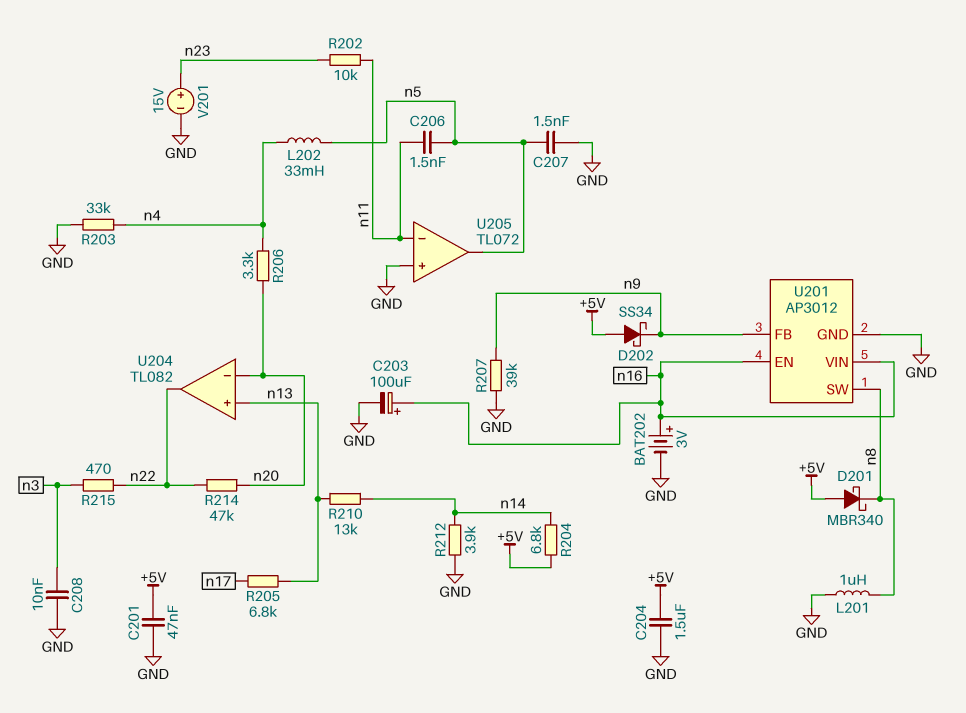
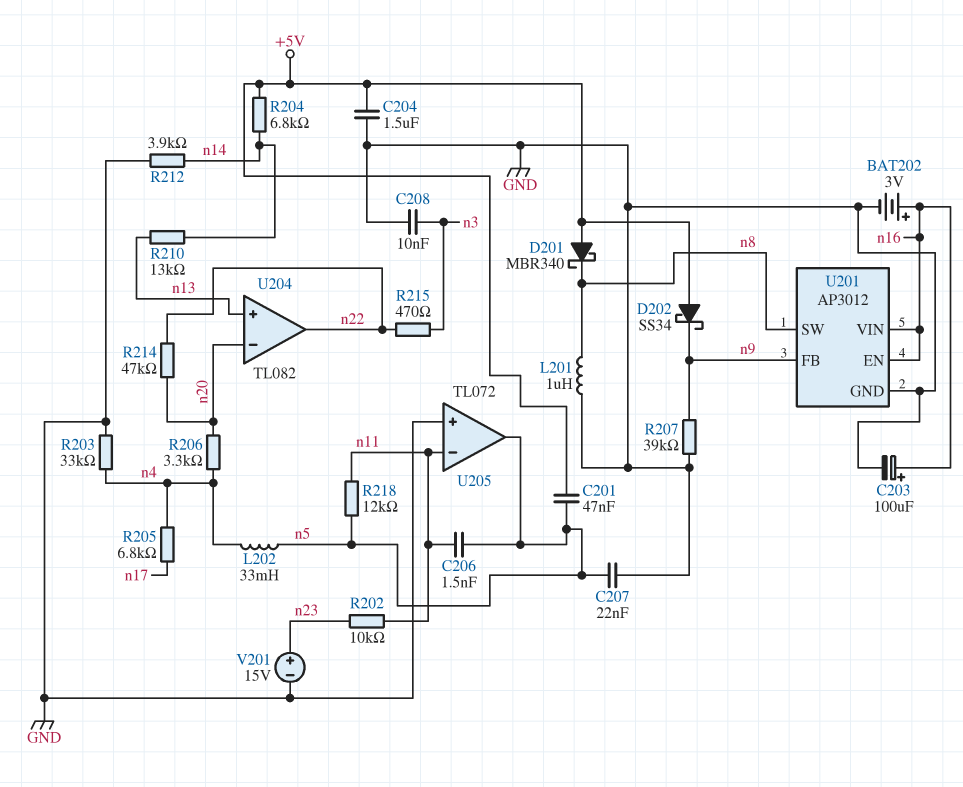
C201: 47nF (+5V, GND) -> 47nF (+5V, n5)
C207: 1.5nF (GND, n5) -> 22nF (GND, n5)
R205: 6.8k (n13, n17) -> 6.8k (n4, n17)
R218: none -> 12k (n5, n11)

